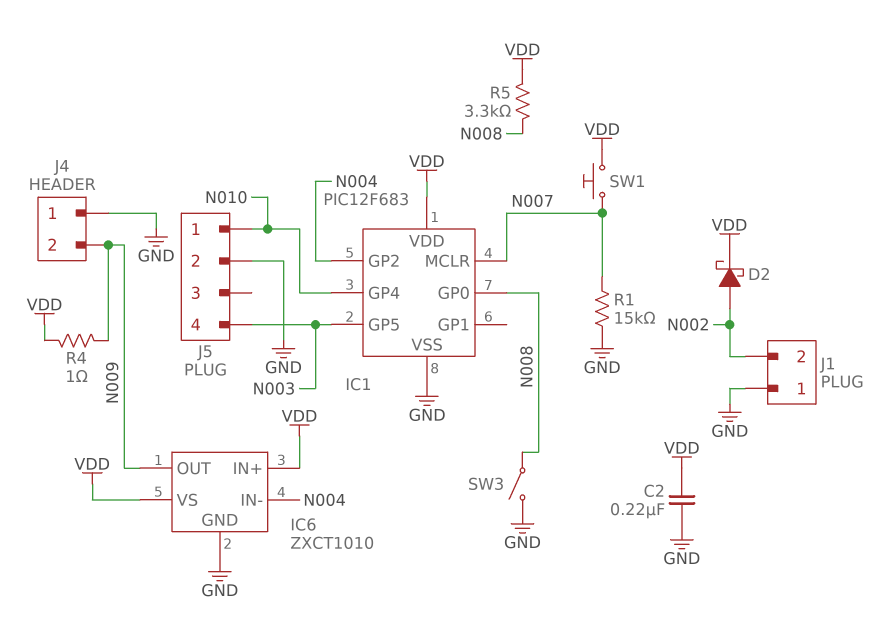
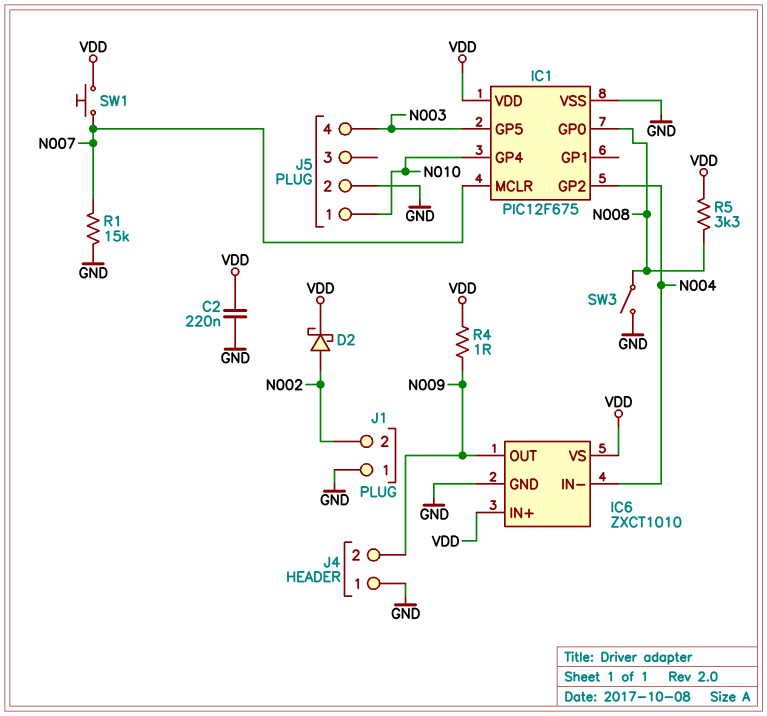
IC1: PIC12F683 -> PIC12F675

